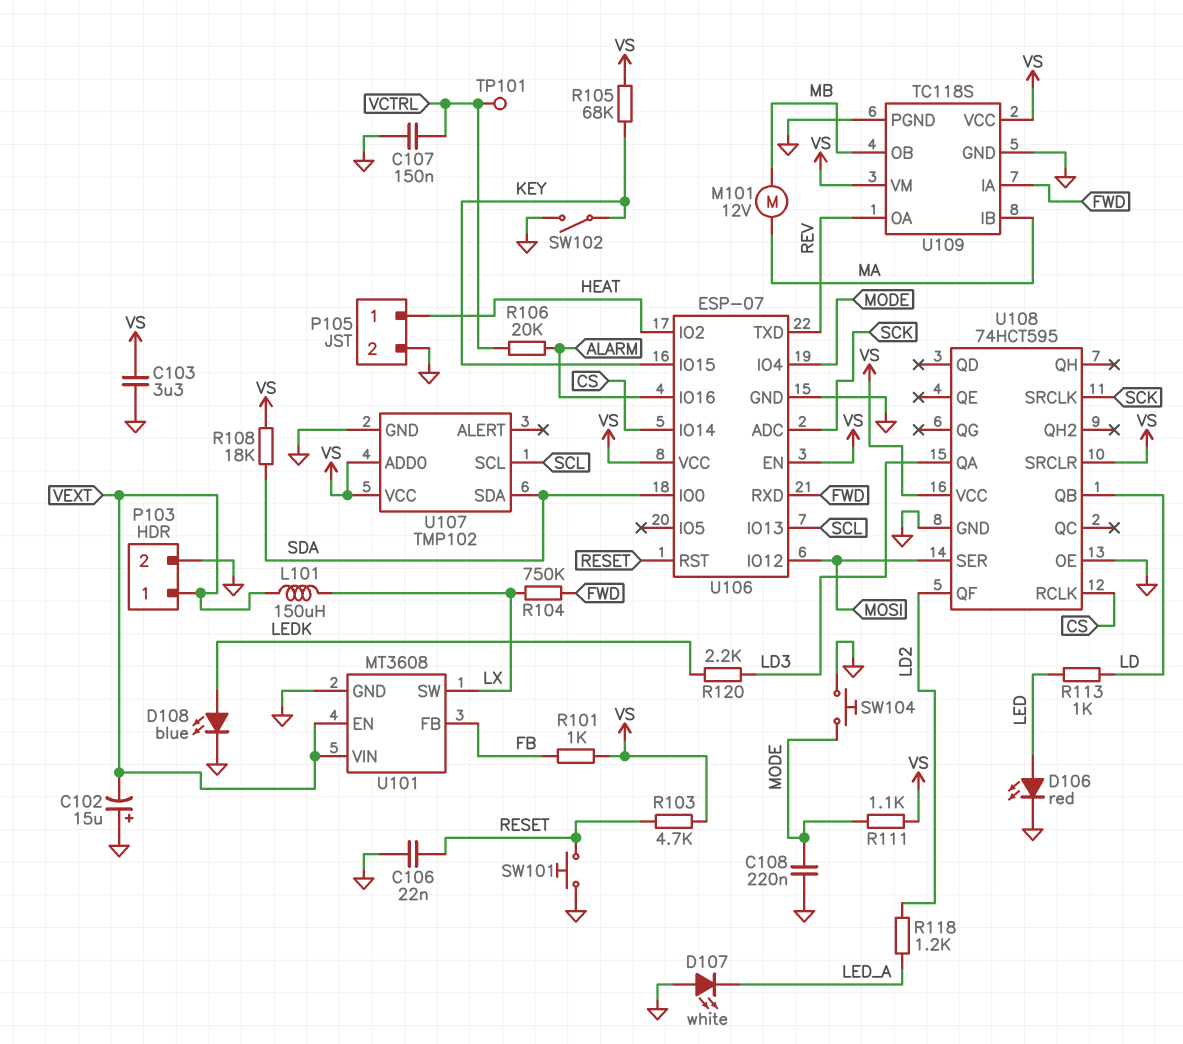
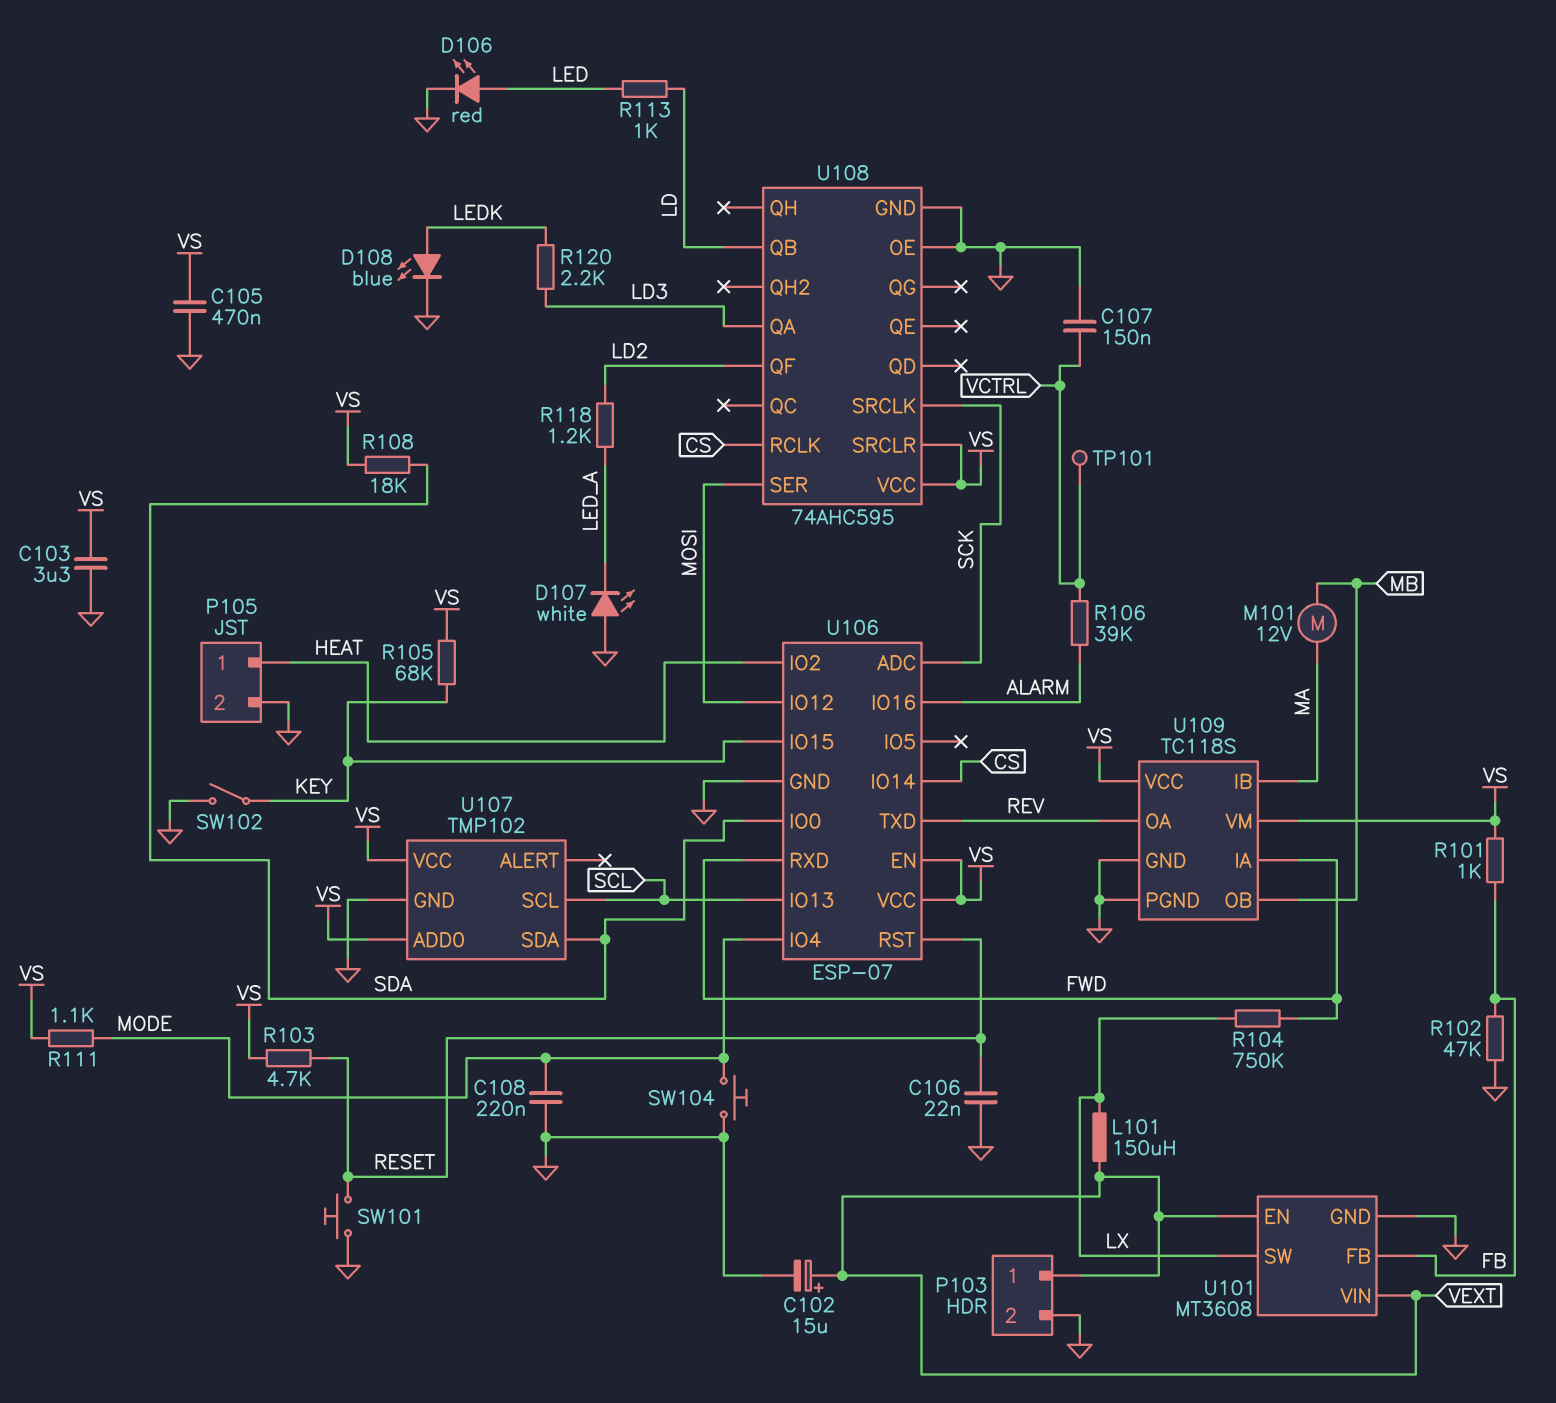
C102: 15uF (plus GND, minus VEXT) -> 15uF (plus VEXT, minus GND)
C105: none -> 470nF (GND, VS)
R102: none -> 47k (FB, GND)
R106: 20k (ALARM, VCTRL) -> 39k (ALARM, VCTRL)
U108: 74HCT595 -> 74AHC595

